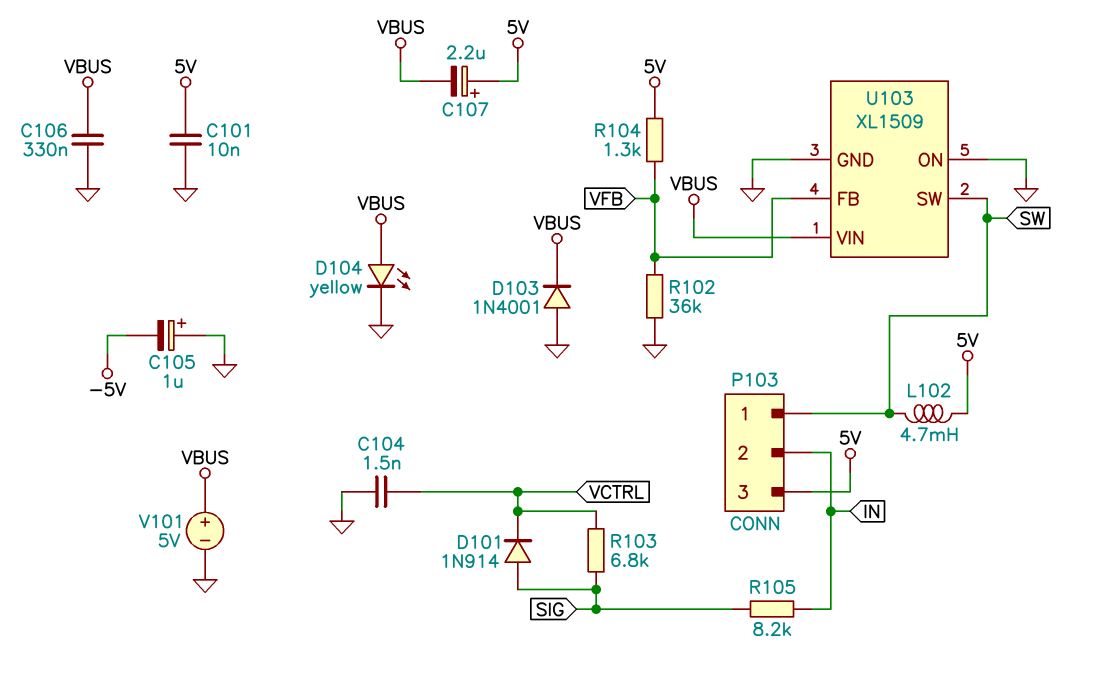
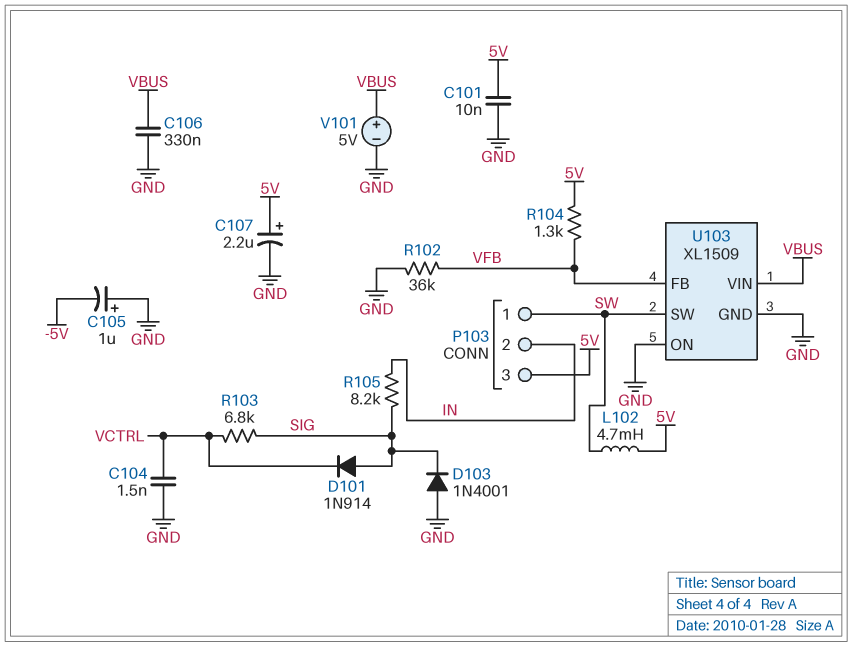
C107: 2.2uF (plus 5V, minus VBUS) -> 2.2uF (plus 5V, minus GND)
D103: diode 1N4001 (A GND, K VBUS) -> diode 1N4001 (A GND, K SIG)
D104: LED yellow (A VBUS, K GND) -> none

